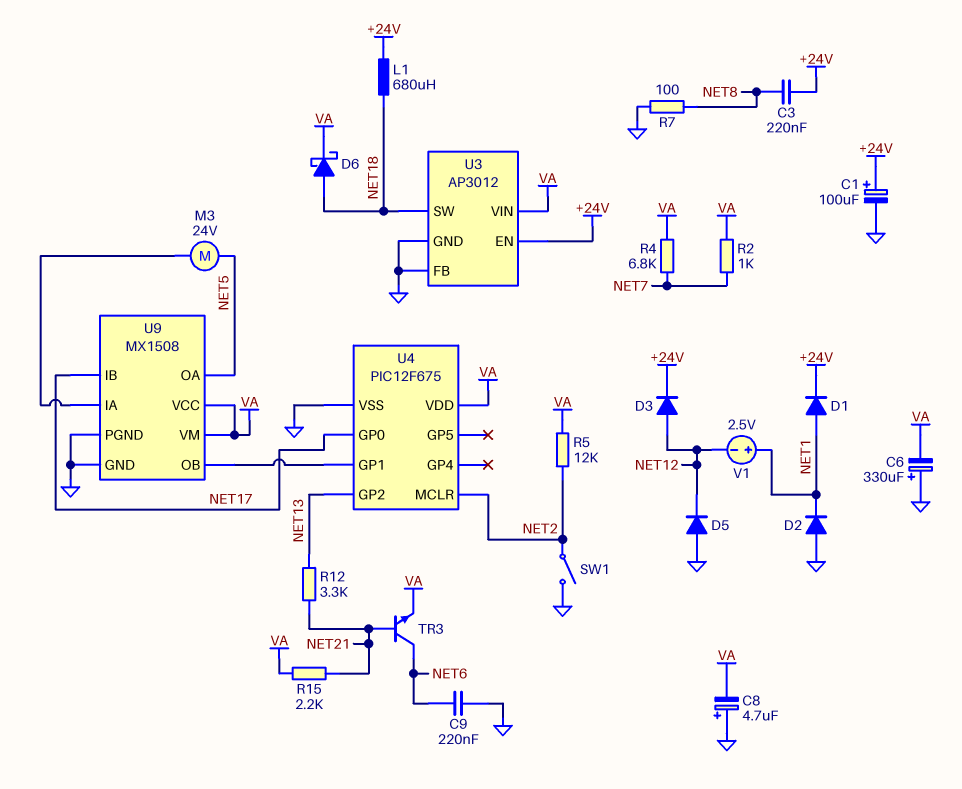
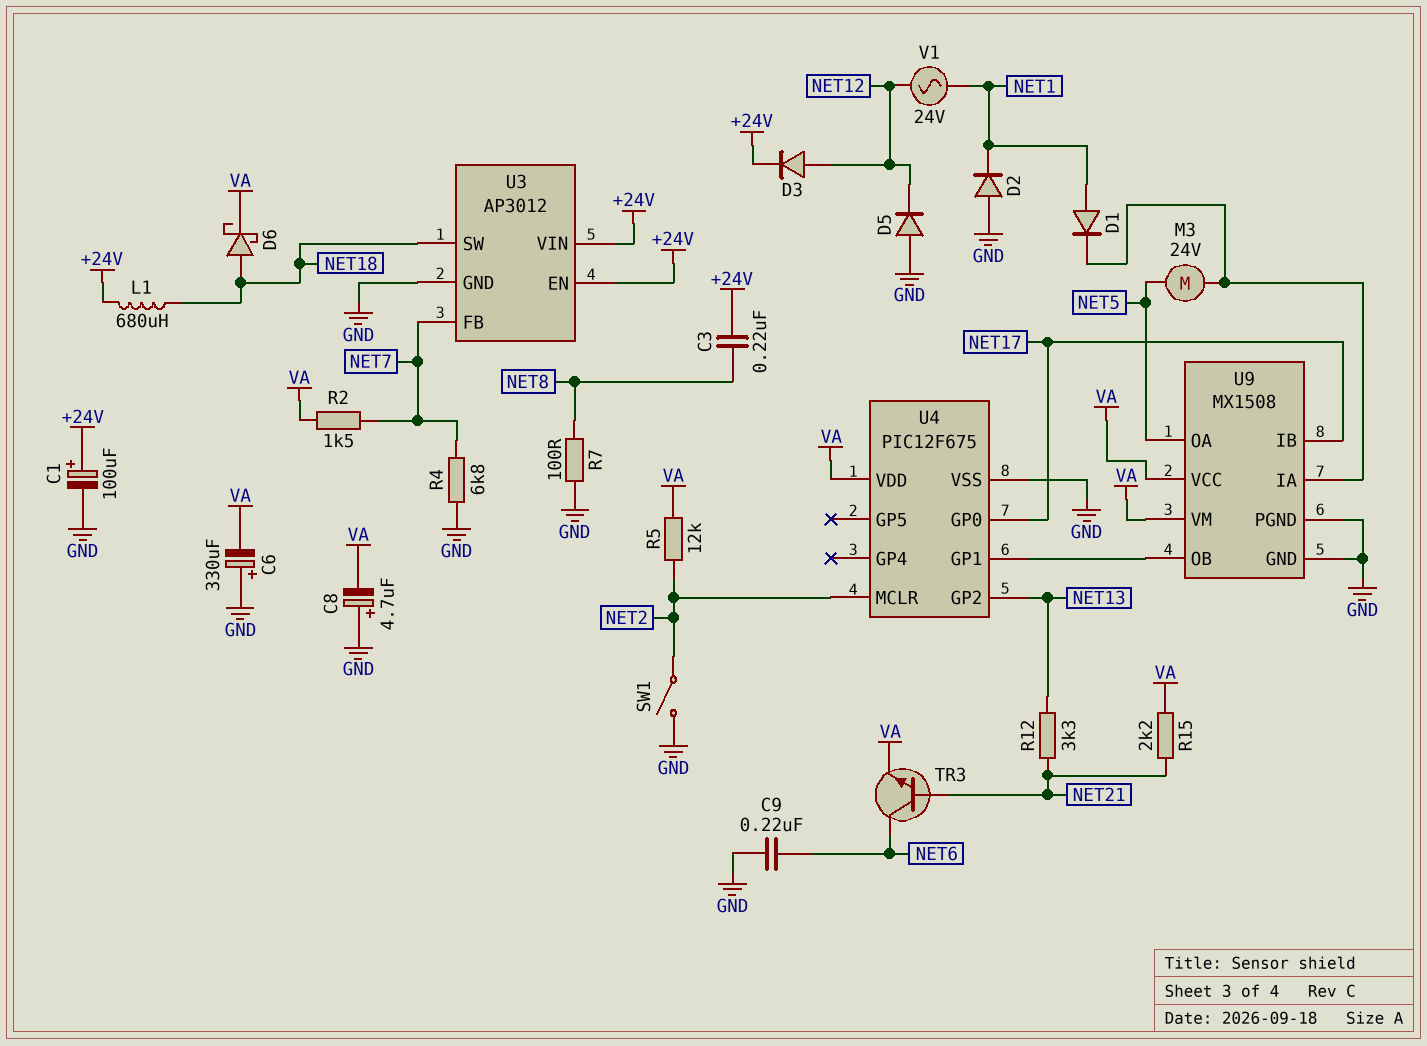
D1: diode (A NET1, K +24V) -> diode (A NET1, K U9/IA)
R2: 1k (NET7, VA) -> 1.5k (NET7, VA)
R4: 6.8k (NET7, VA) -> 6.8k (GND, NET7)
U3 pin FB: GND -> NET7
U3 pin VIN: VA -> +24V
V1: 2.5V (plus NET1, minus NET12) -> AC 24V (NET1, NET12)

